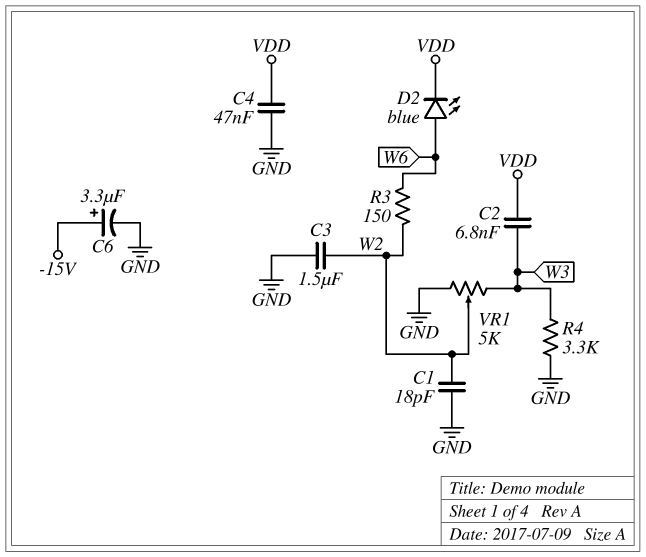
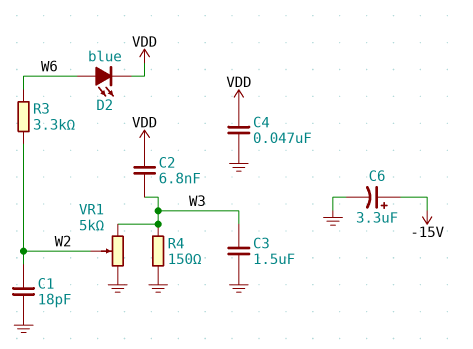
C3: 1.5uF (GND, W2) -> 1.5uF (GND, W3)
R3: 150 (W2, W6) -> 3.3k (W2, W6)
R4: 3.3k (GND, W3) -> 150 (GND, W3)

